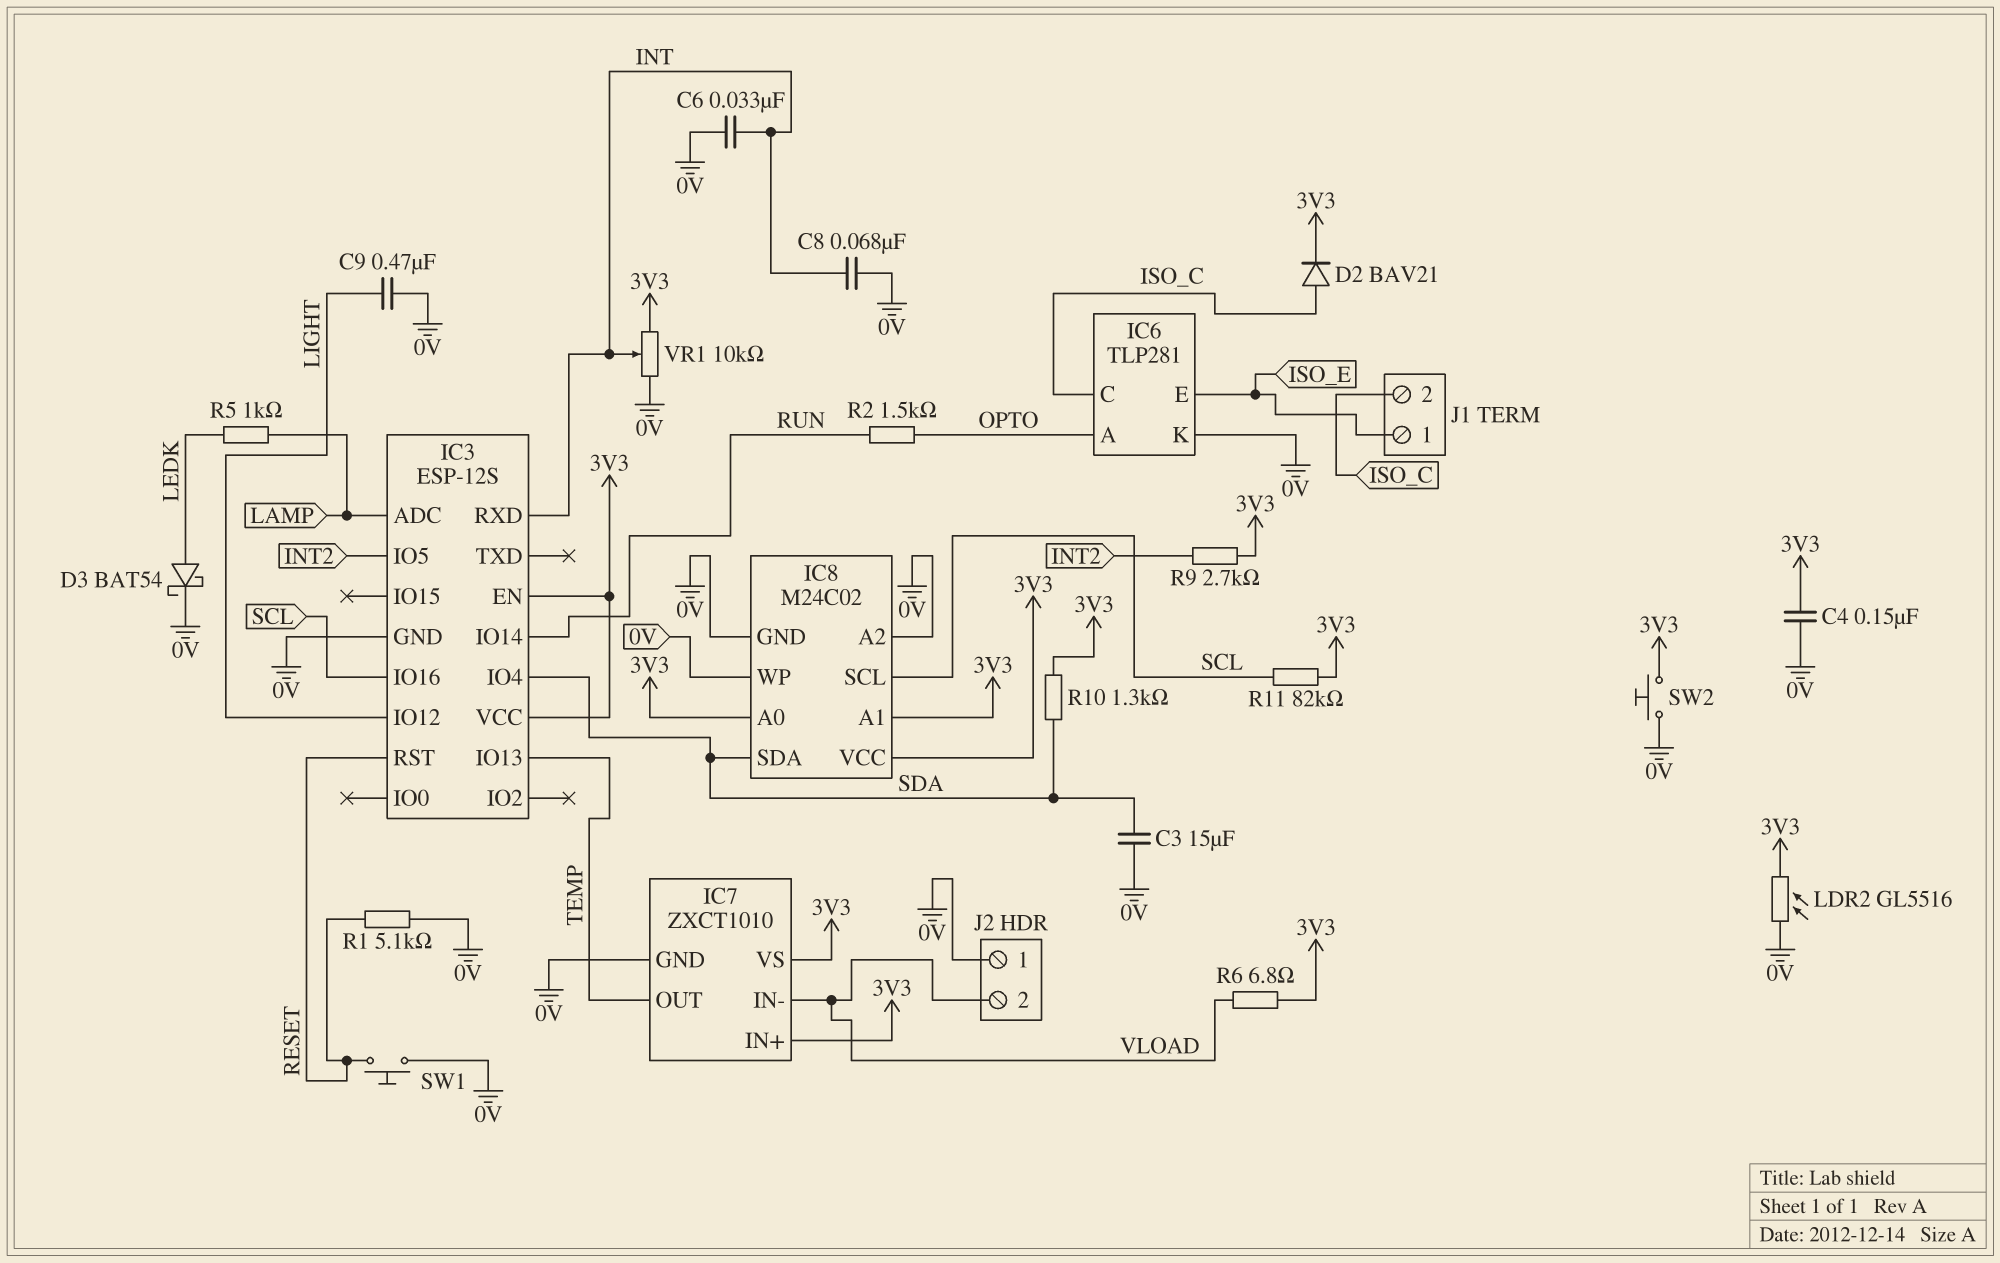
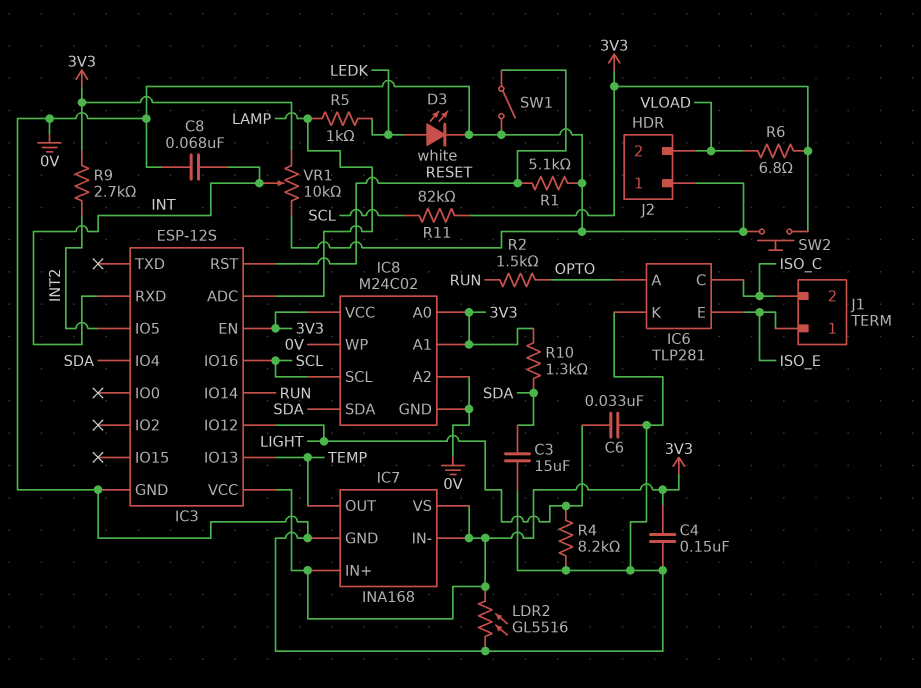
C6: 33nF (0V, INT) -> 33nF (0V, LIGHT)
C9: 470nF (0V, LIGHT) -> none
D2: diode BAV21 (A ISO_C, K 3V3) -> none
D3: schottky BAT54 (A LEDK, K 0V) -> LED white (A LEDK, K 0V)
IC7: ZXCT1010 -> INA168
IC7 pin IN-: VLOAD -> 3V3
R4: none -> 8.2k (0V, LIGHT)
SW1: button (0V, RESET) -> switch (0V, RESET)

